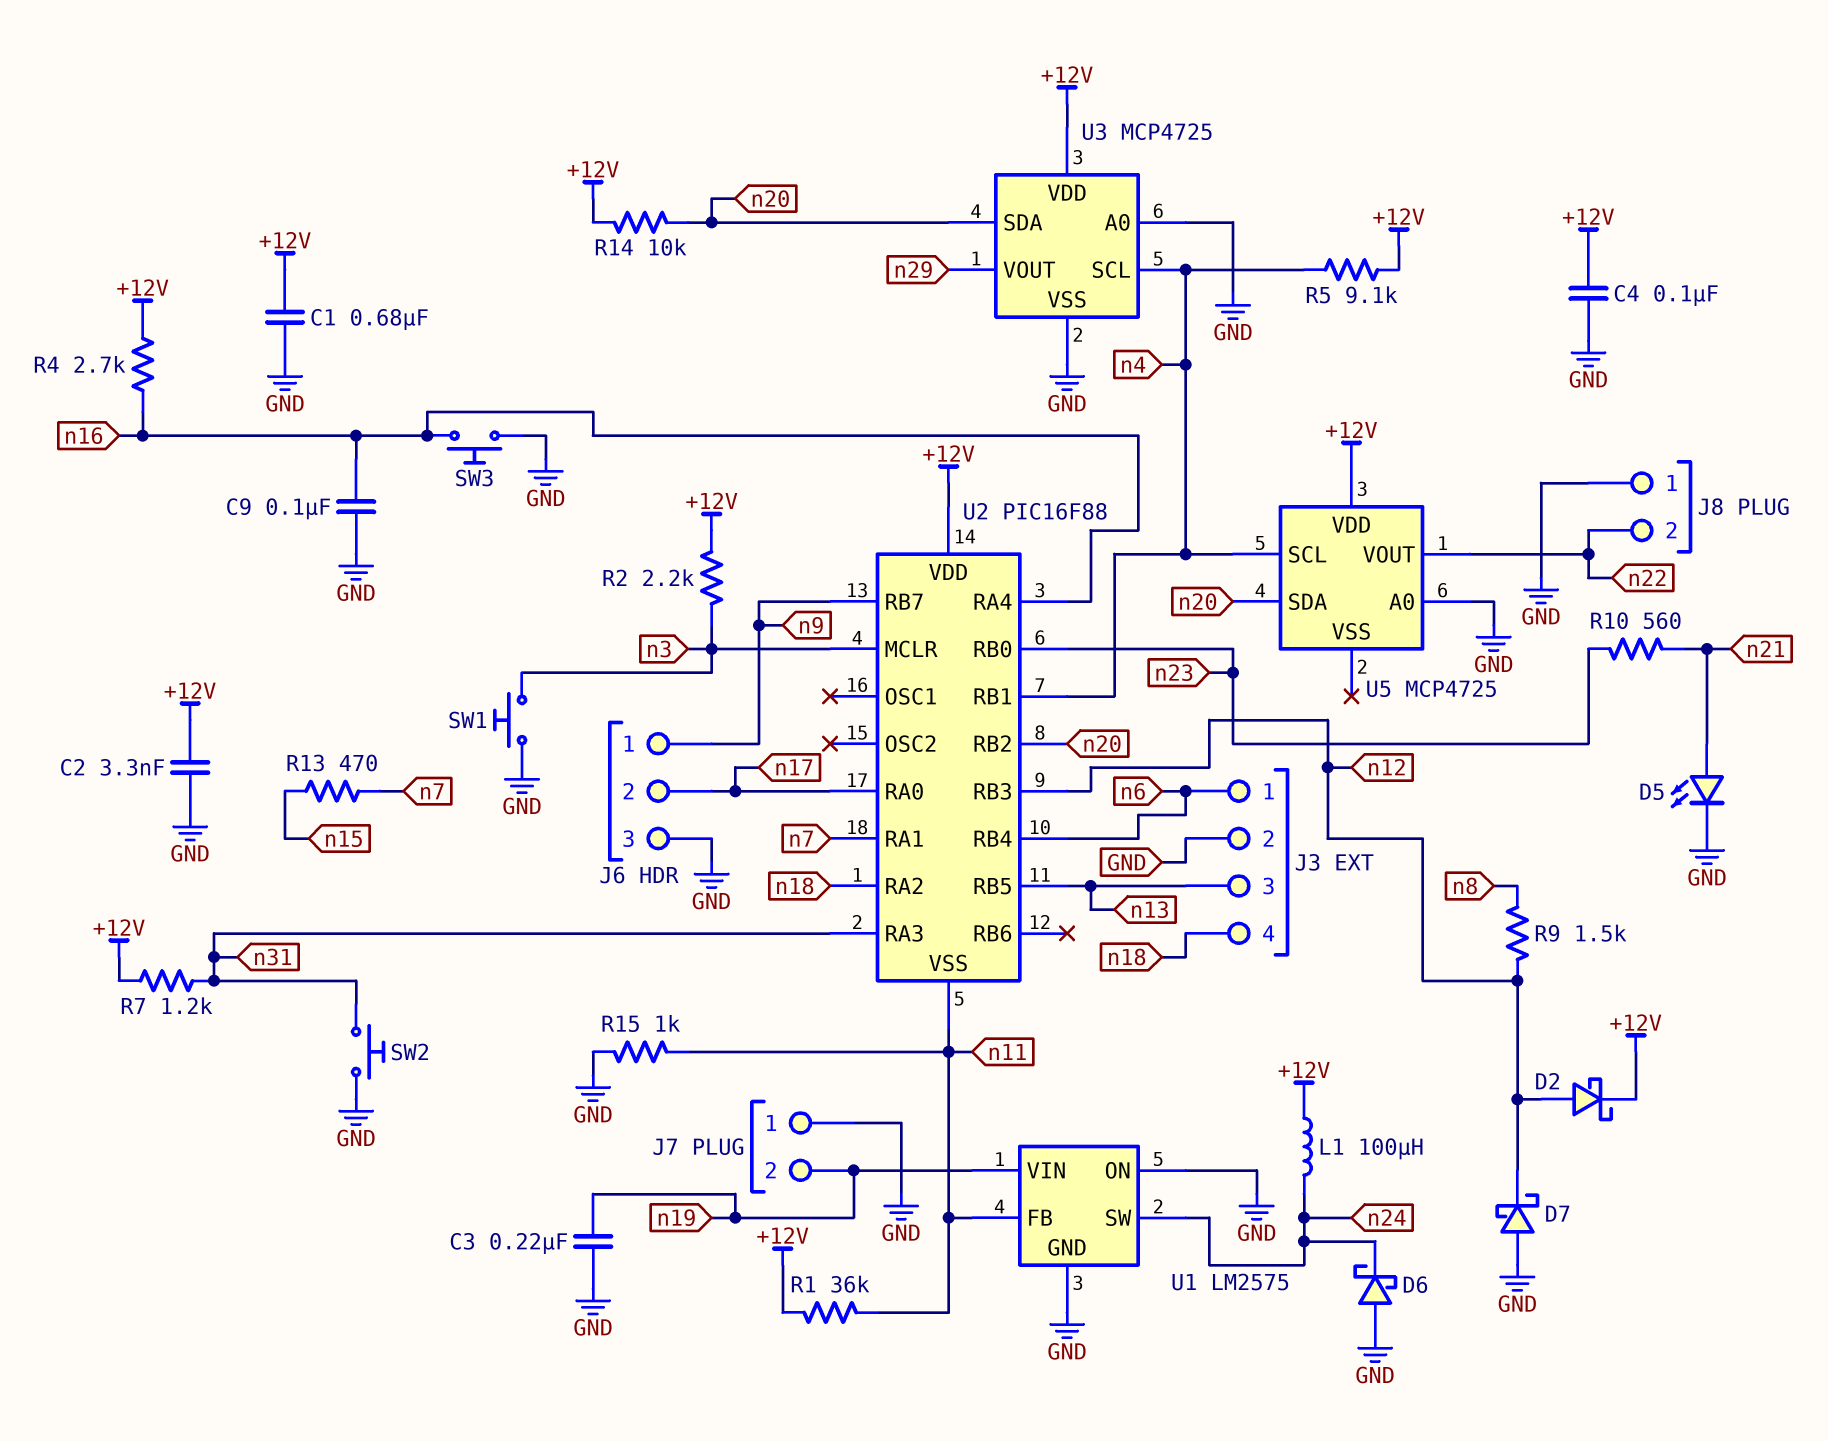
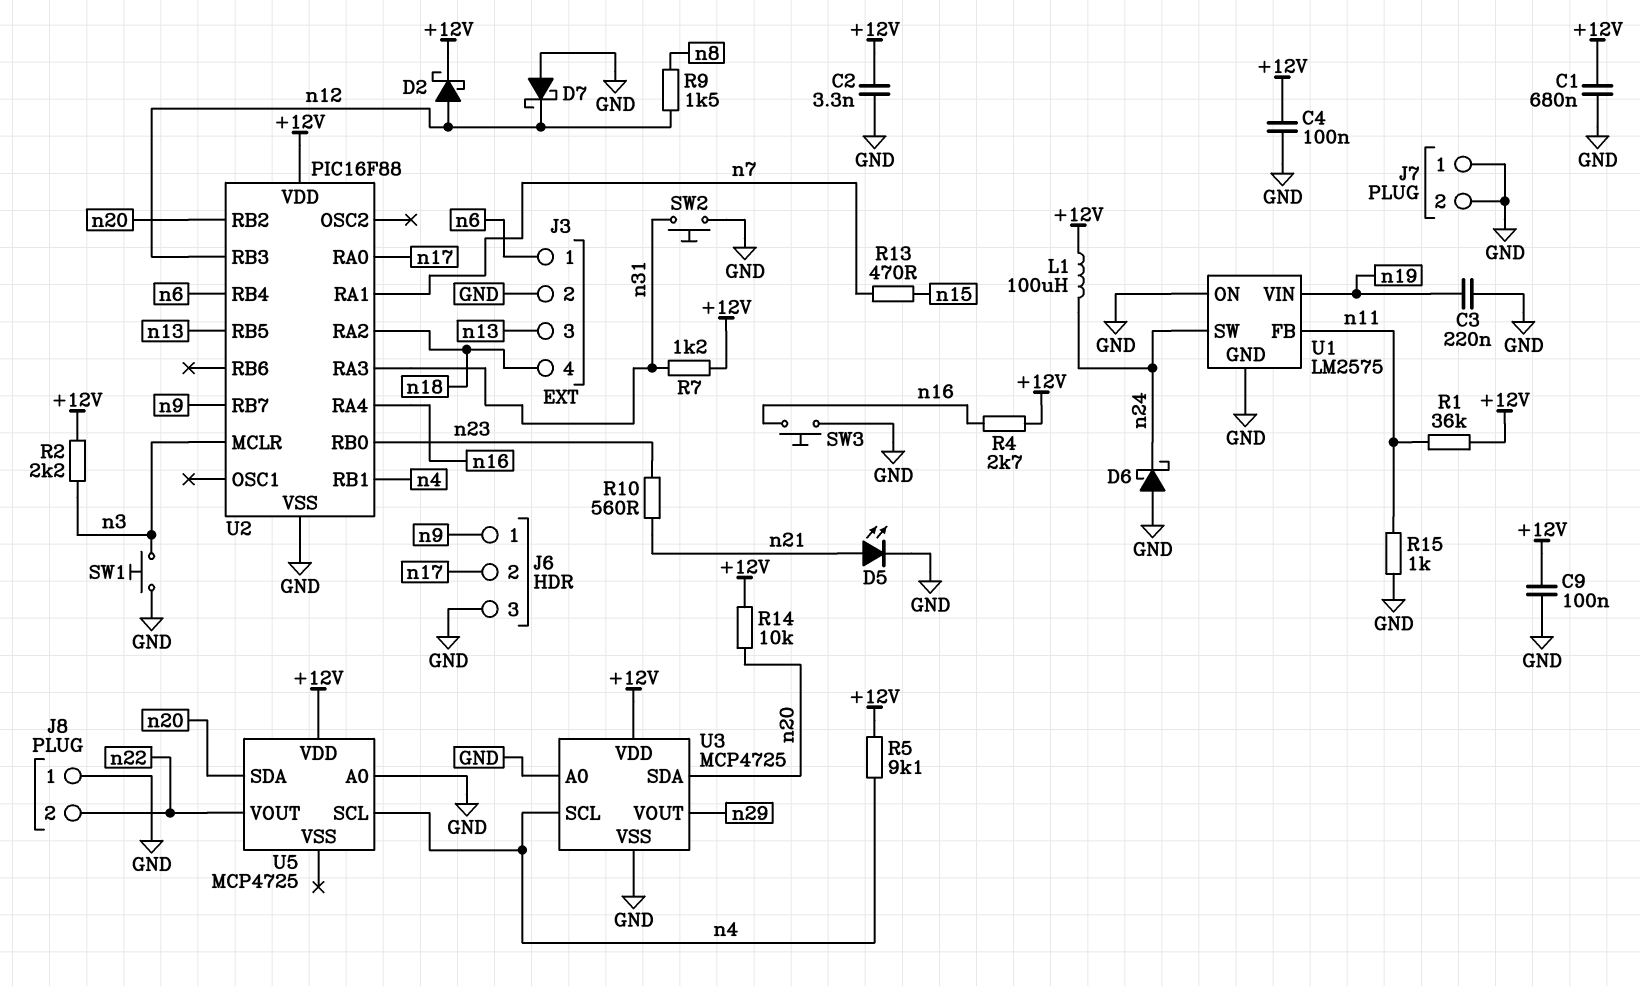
C9: 100nF (GND, n16) -> 100nF (+12V, GND)
J7 pin 2: n19 -> GND
U2 pin VSS: n11 -> GND

